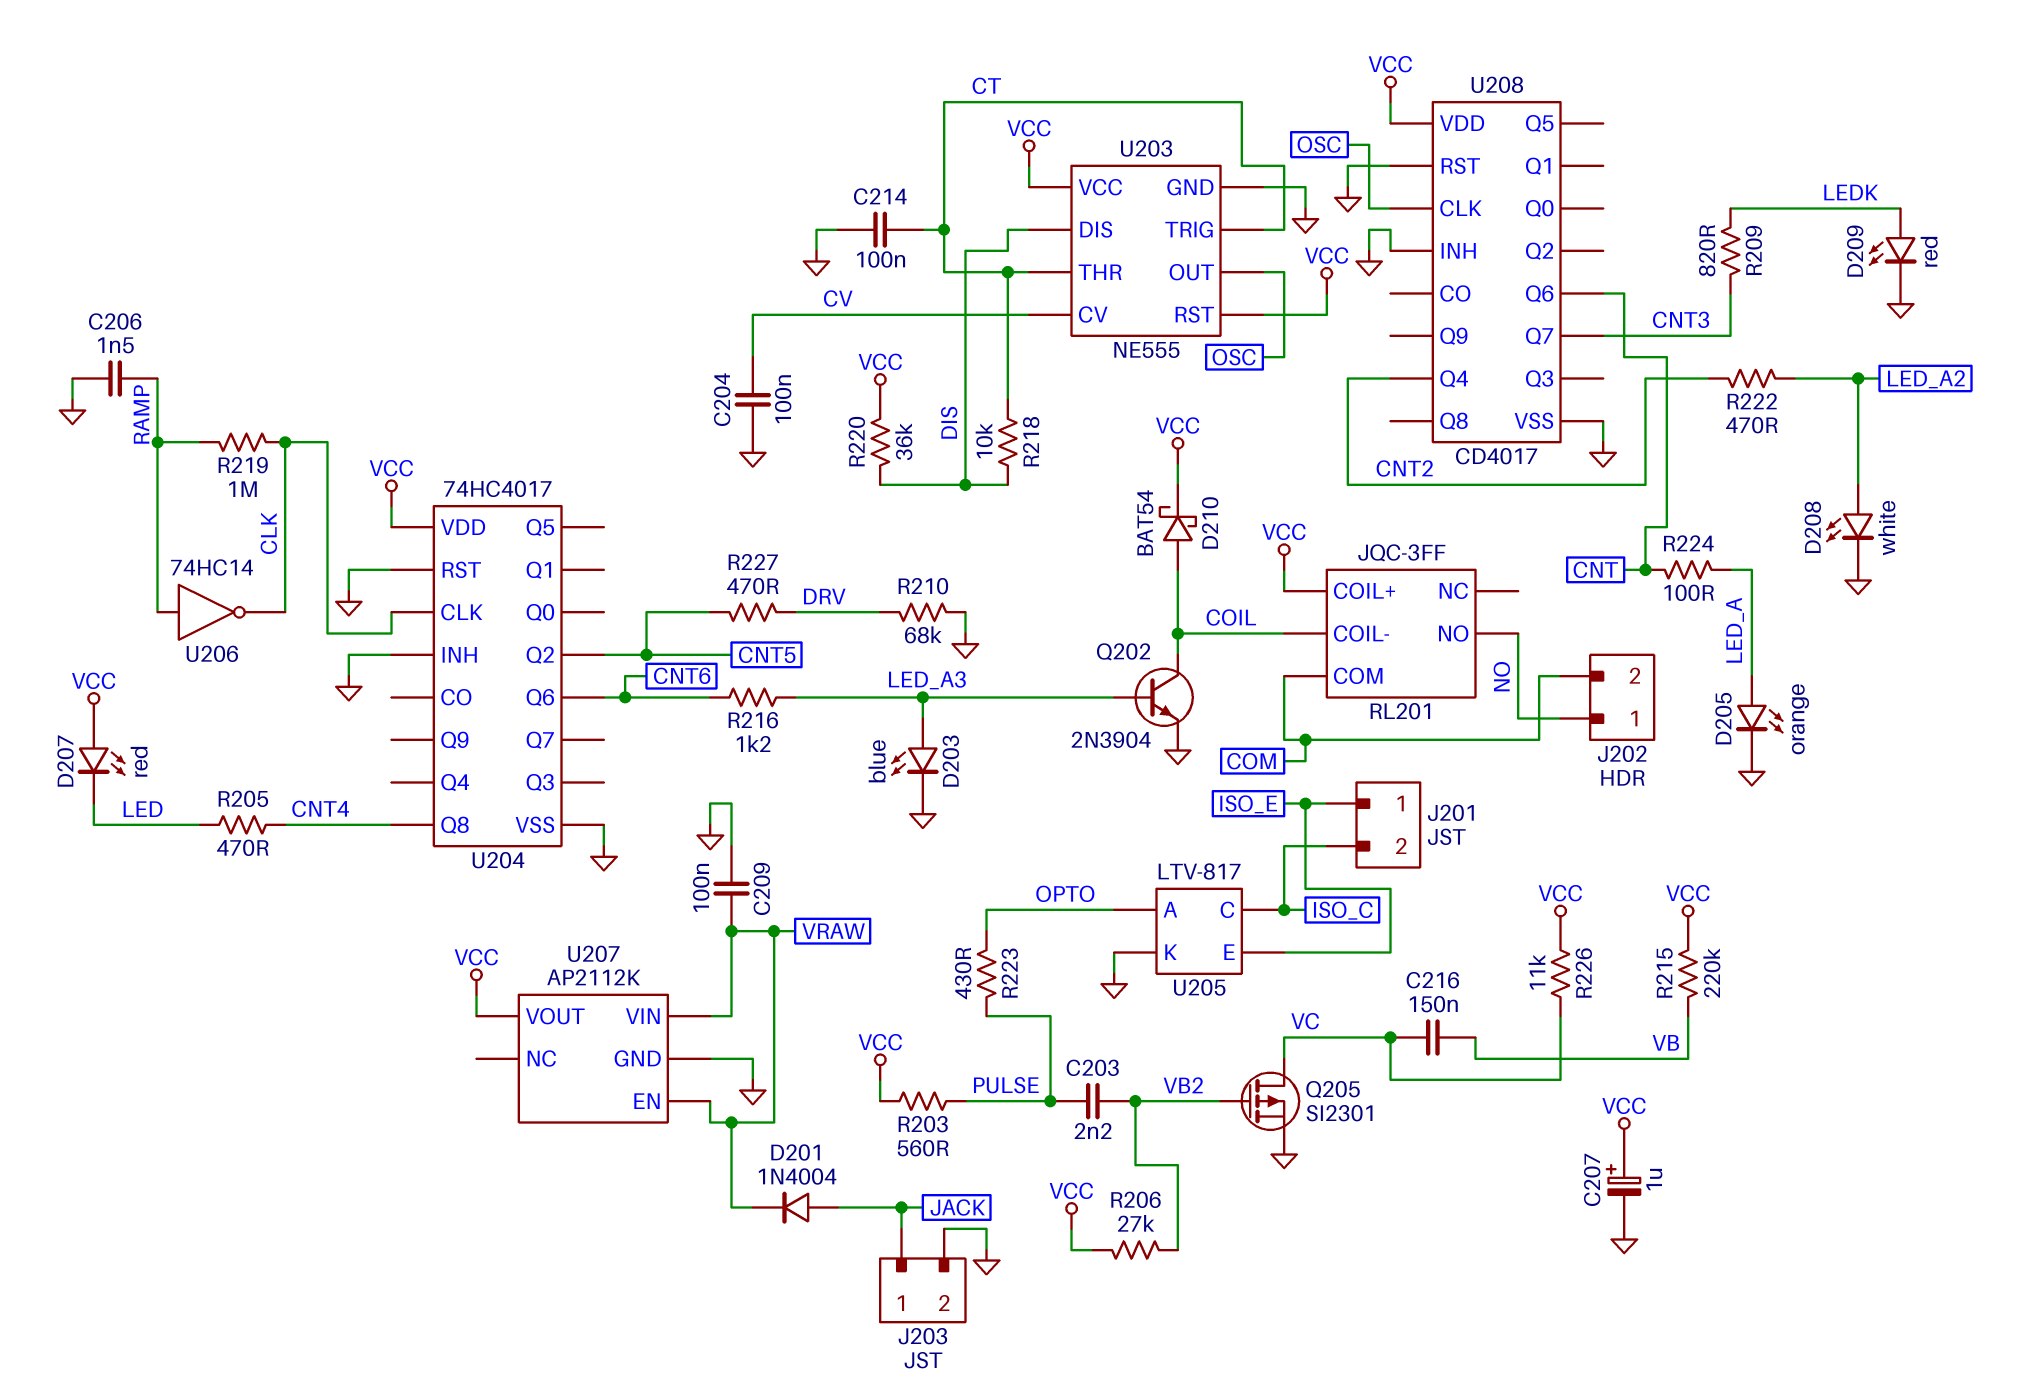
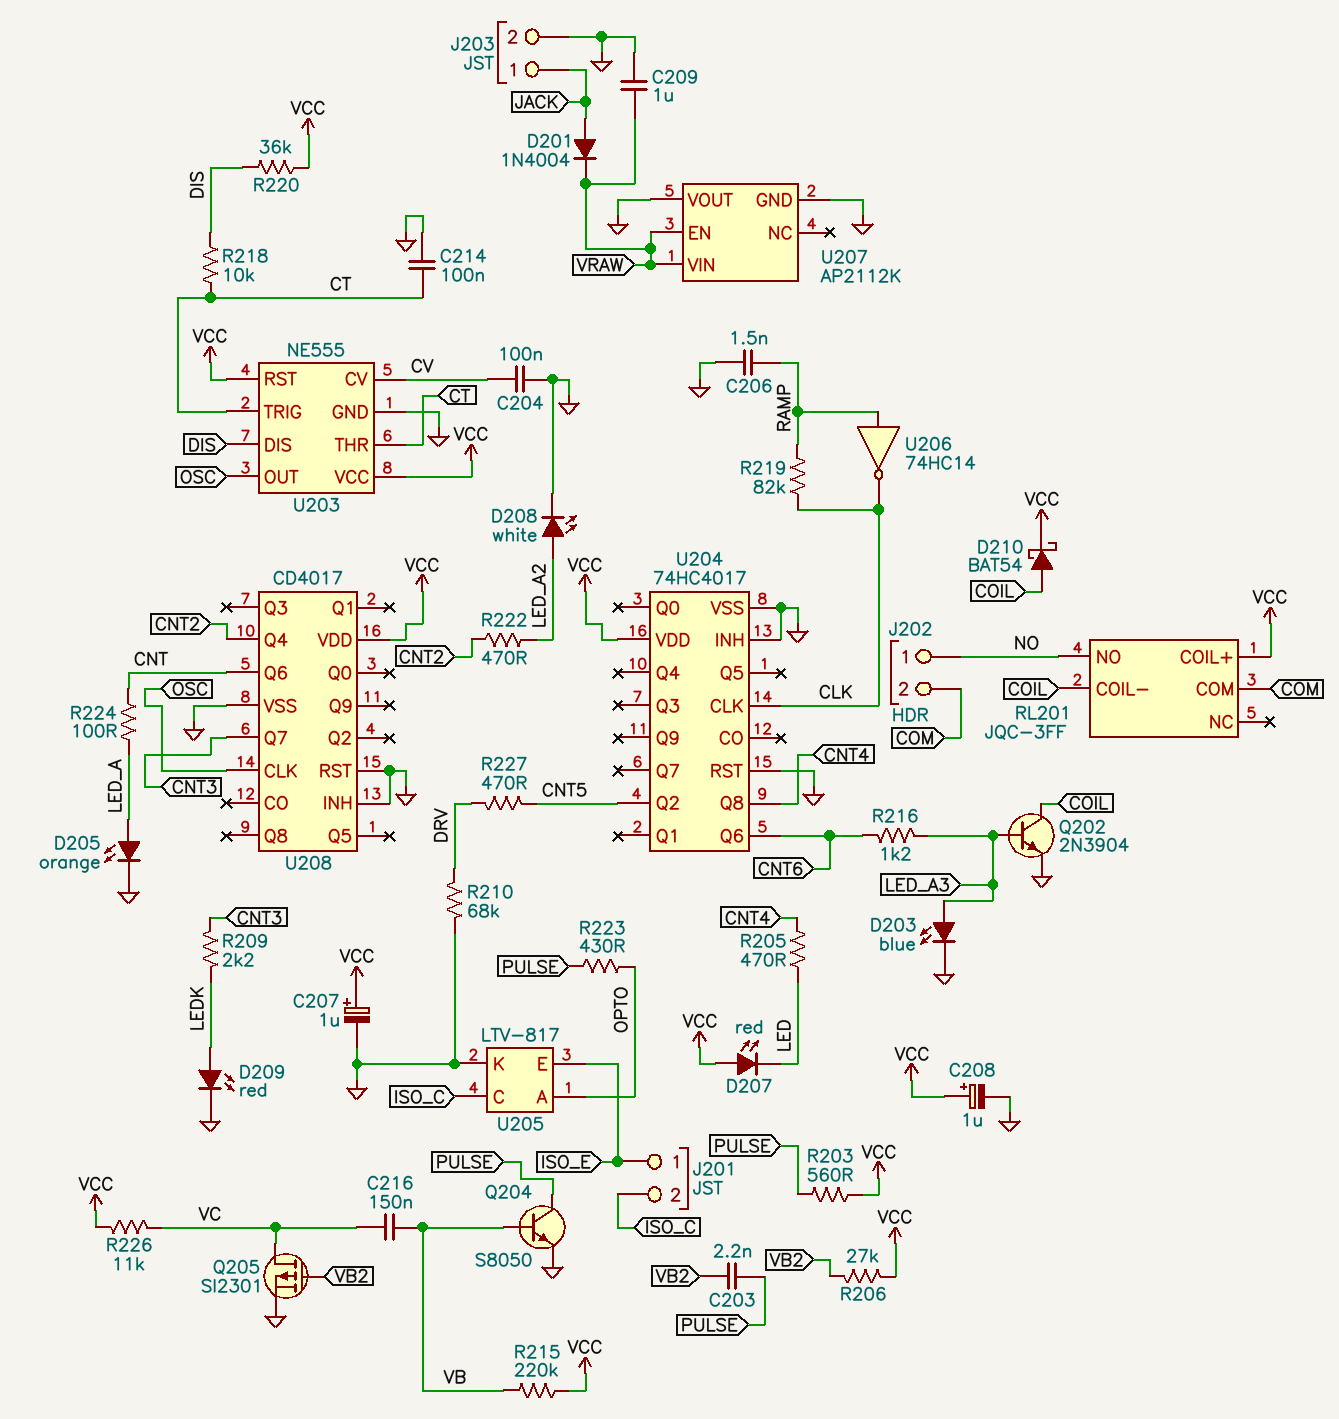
C208: none -> 1uF (plus VCC, minus GND)
C209: 100nF (GND, VRAW) -> 1uF (GND, VRAW)
Q204: none -> NPN S8050 (B VB, C PULSE, E GND)
R209: 820 (CNT3, LEDK) -> 2.2k (CNT3, LEDK)
R219: 1M (CLK, RAMP) -> 82k (CLK, RAMP)
U207 pin VOUT: VCC -> GND

